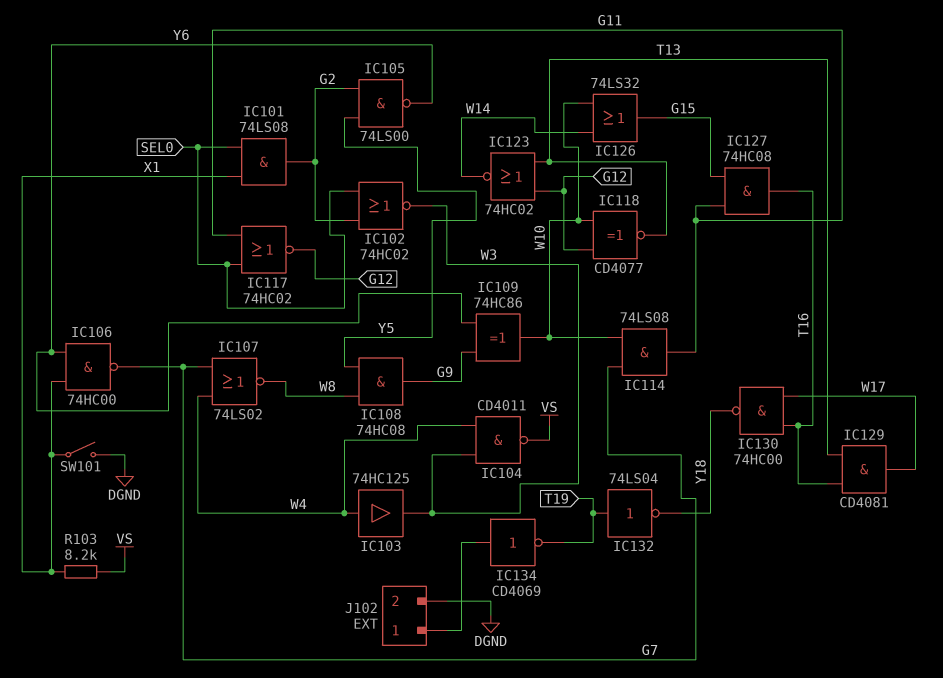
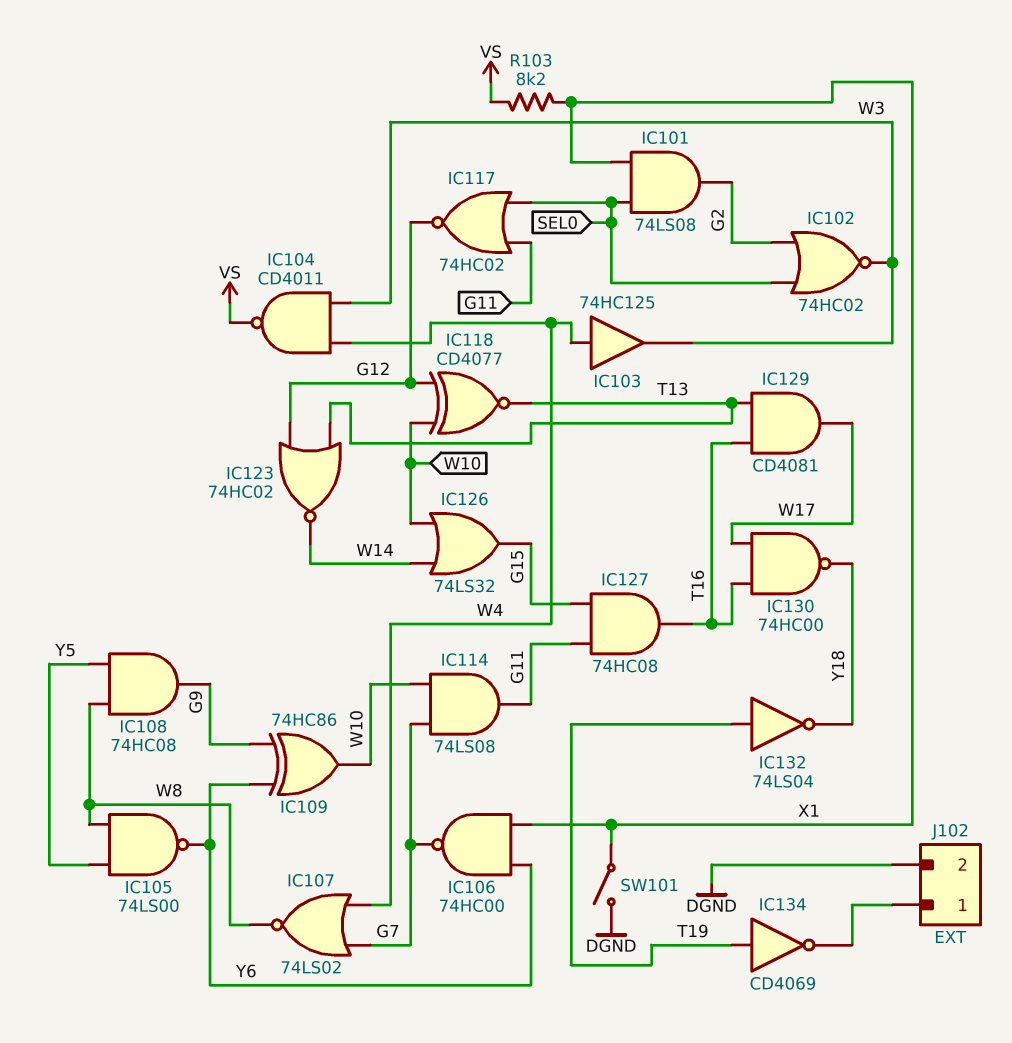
IC105: NAND 74LS00 (in G2, in Y5, out Y6) -> NAND 74LS00 (in W8, in Y5, out Y6)
IC134: NOT CD4069 (in J102/1, out T19) -> NOT CD4069 (in T19, out J102/1)

